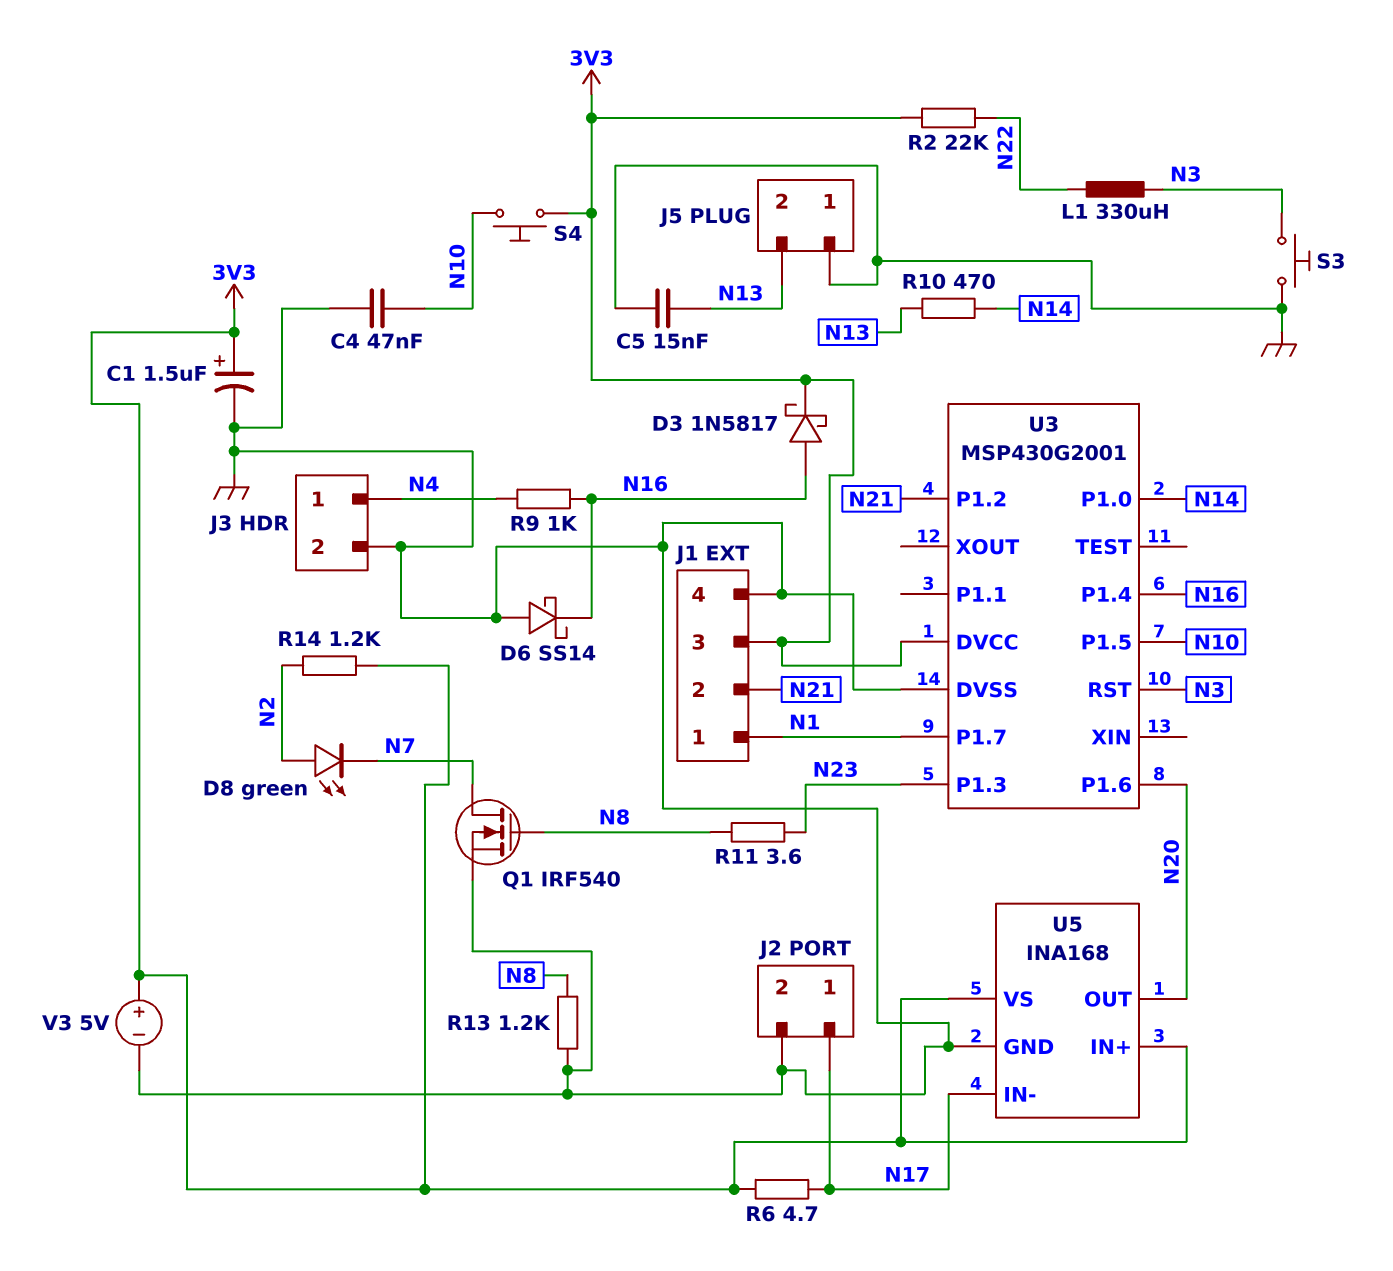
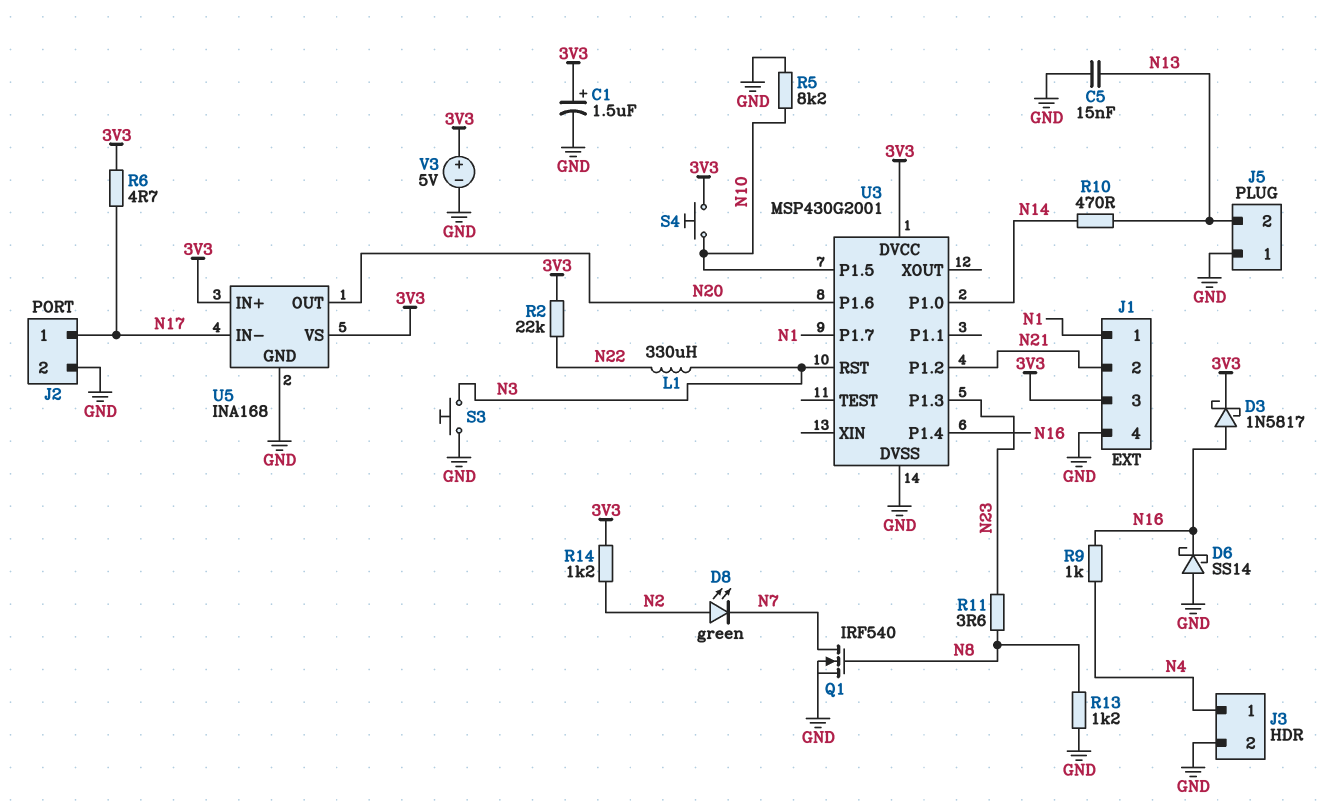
C4: 47nF (GND, N10) -> none
R5: none -> 8.2k (GND, N10)

